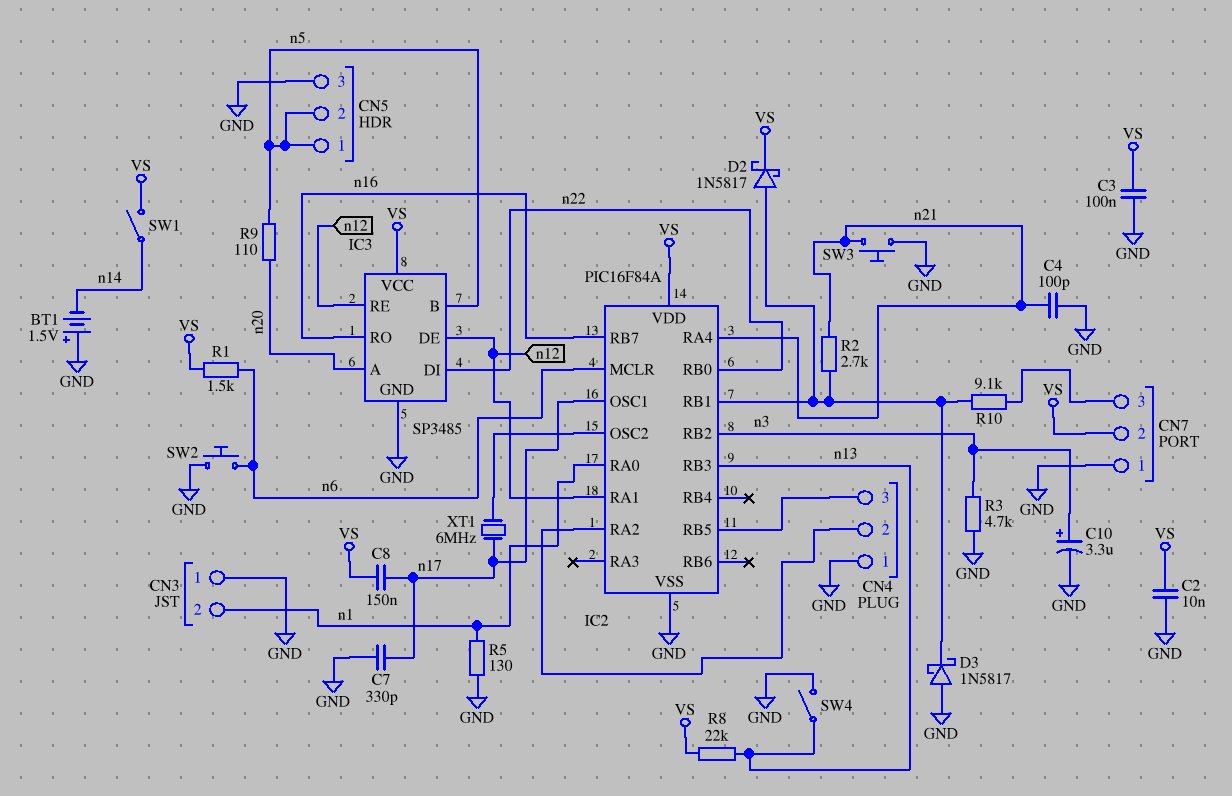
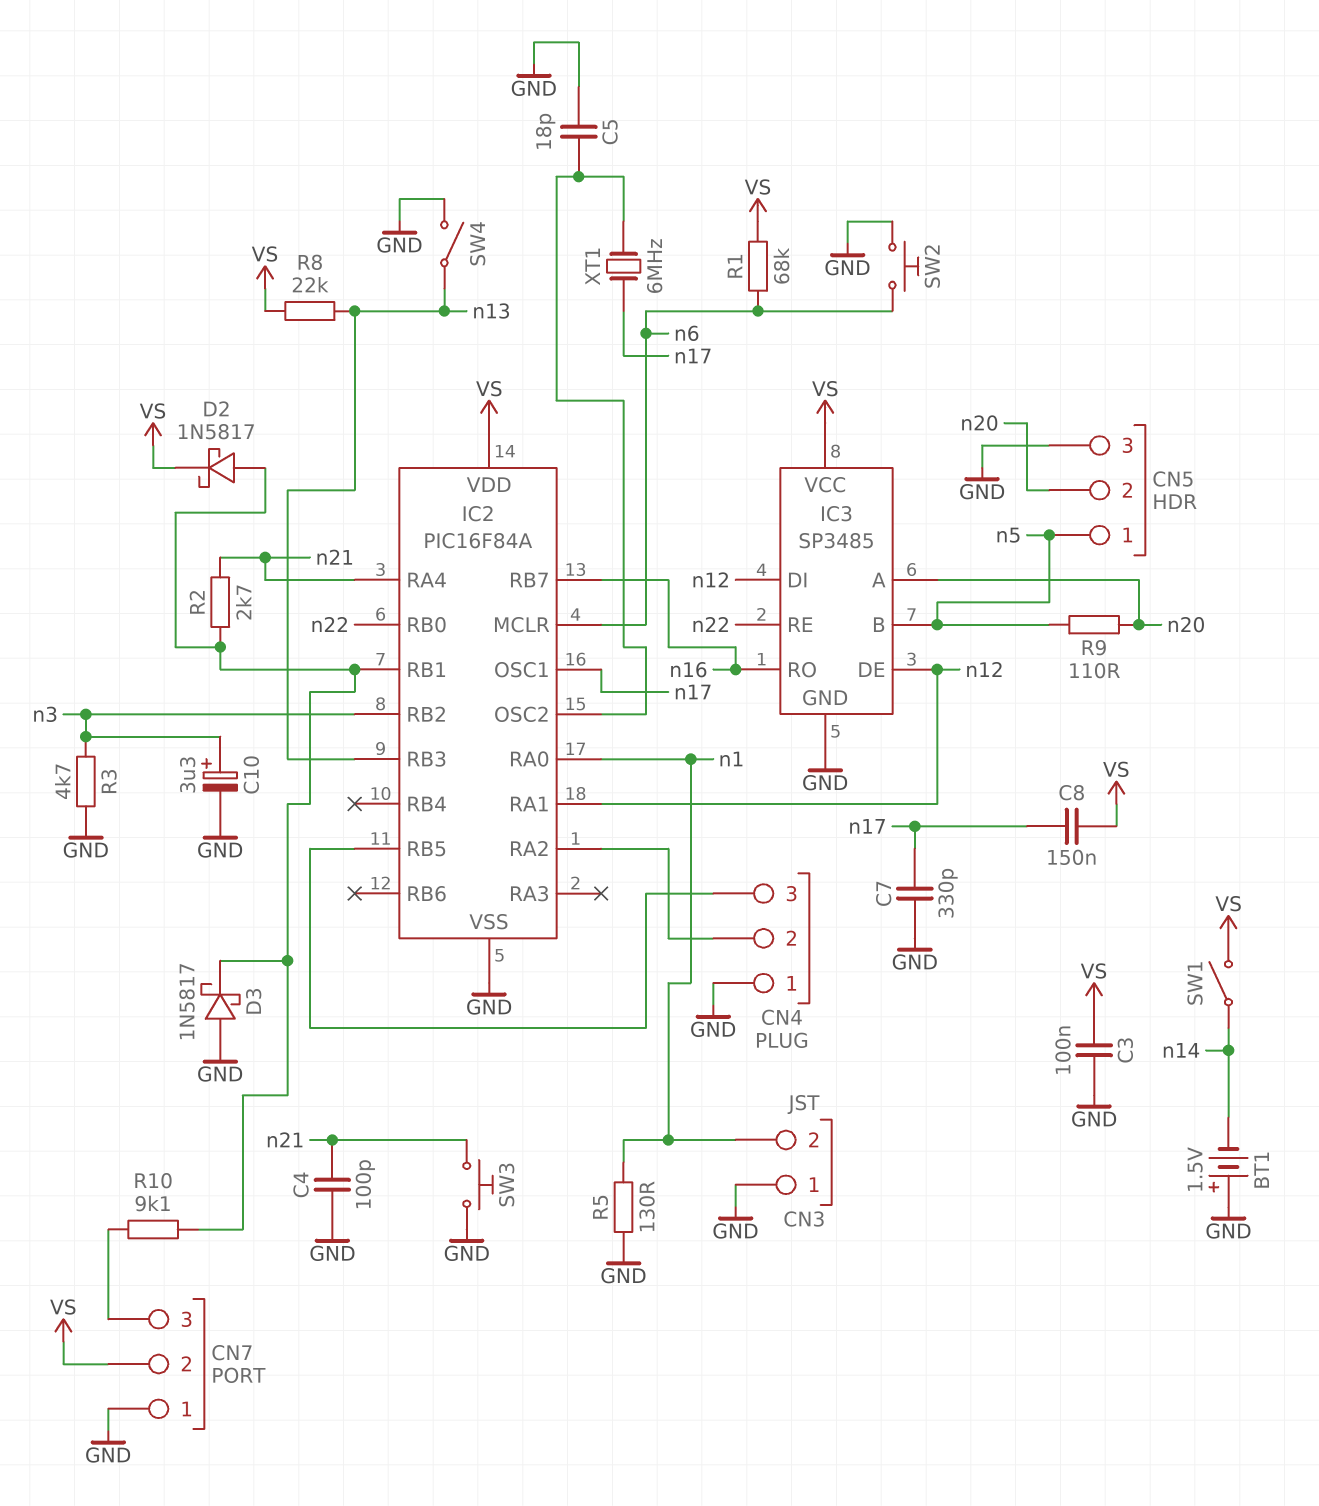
C2: 10nF (GND, VS) -> none
C5: none -> 18pF (GND, IC2/OSC2)
CN5 pin 2: n5 -> n20
IC3 pin DI: n22 -> n12
IC3 pin RE: n12 -> n22
R1: 1.5k (VS, n6) -> 68k (VS, n6)

